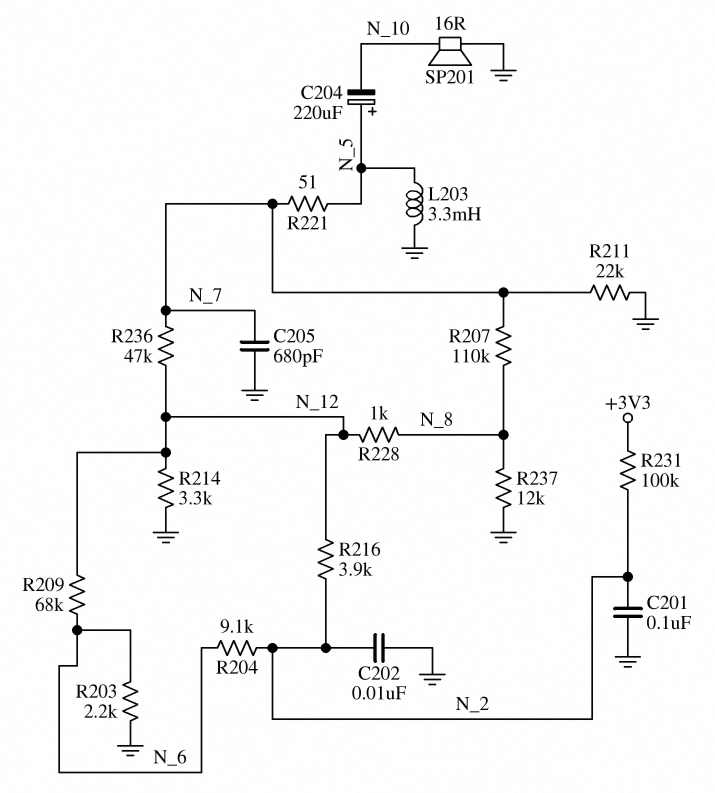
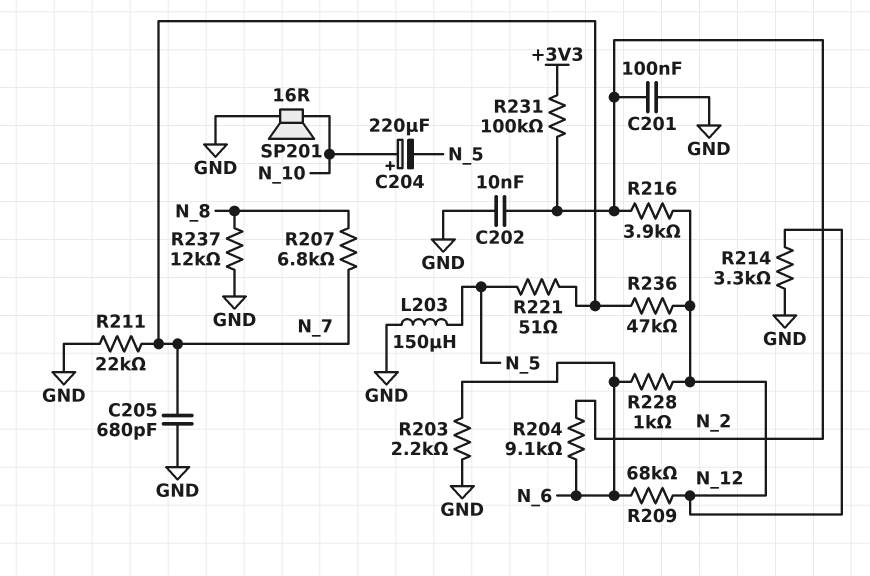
C204: 220uF (plus N_5, minus N_10) -> 220uF (plus N_10, minus N_5)
L203: 3.3mH (GND, N_5) -> 150uH (GND, N_5)
R207: 110k (N_7, N_8) -> 6.8k (N_7, N_8)
R228: 1k (N_8, N_12) -> 1k (N_6, N_12)

